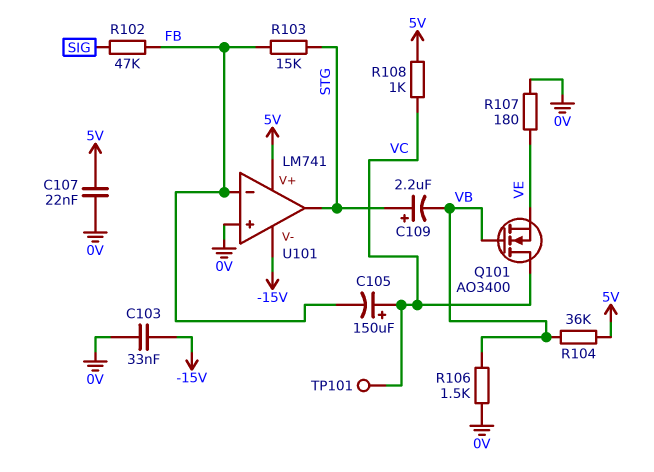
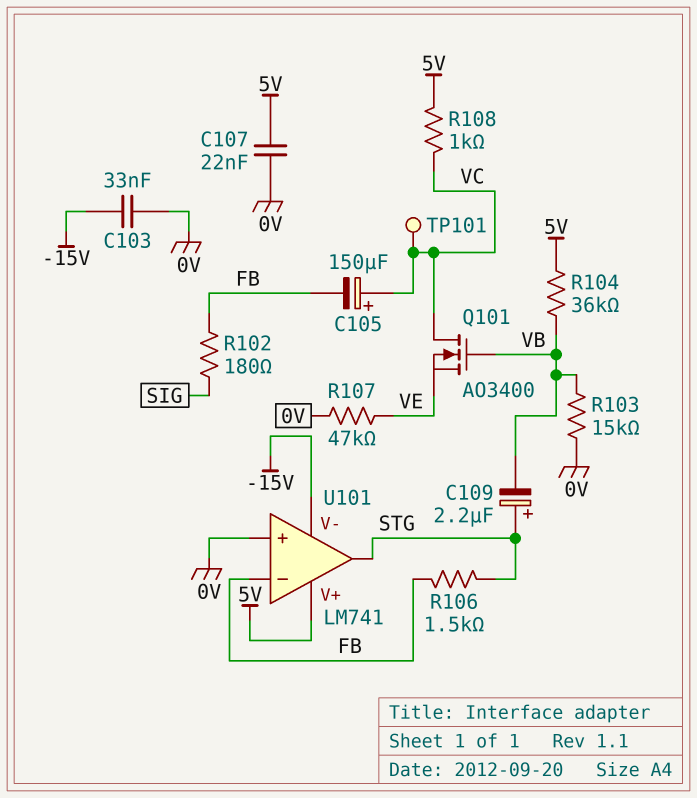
R102: 47k (FB, SIG) -> 180 (FB, SIG)
R103: 15k (FB, STG) -> 15k (0V, VB)
R106: 1.5k (0V, VB) -> 1.5k (FB, STG)
R107: 180 (0V, VE) -> 47k (0V, VE)

